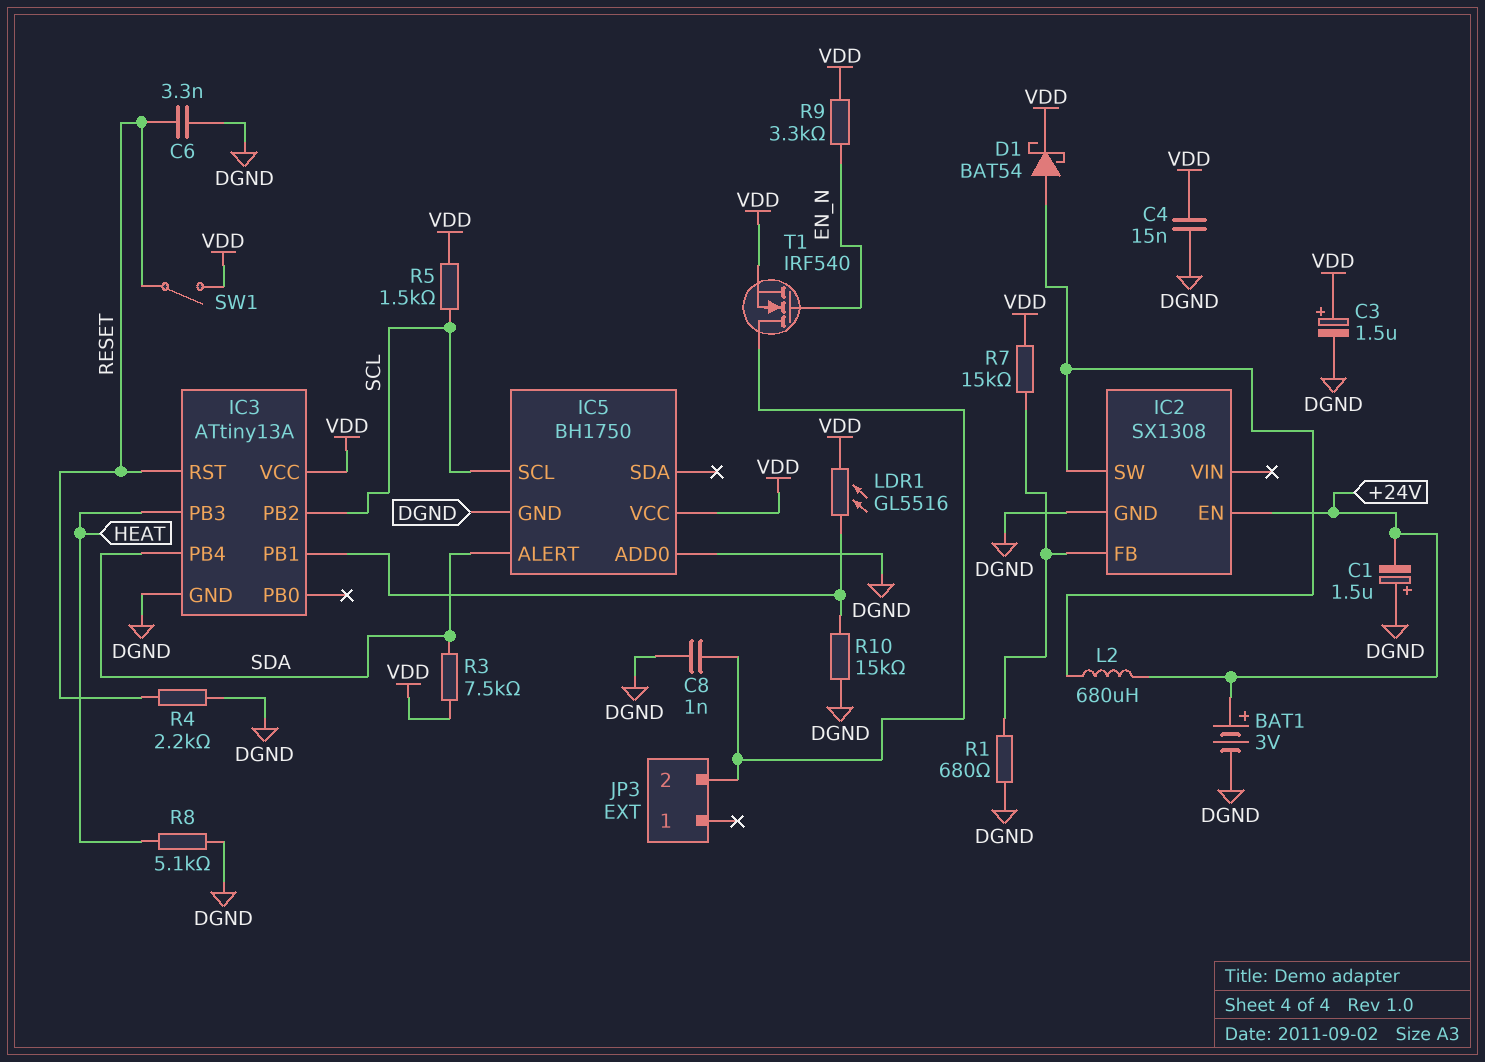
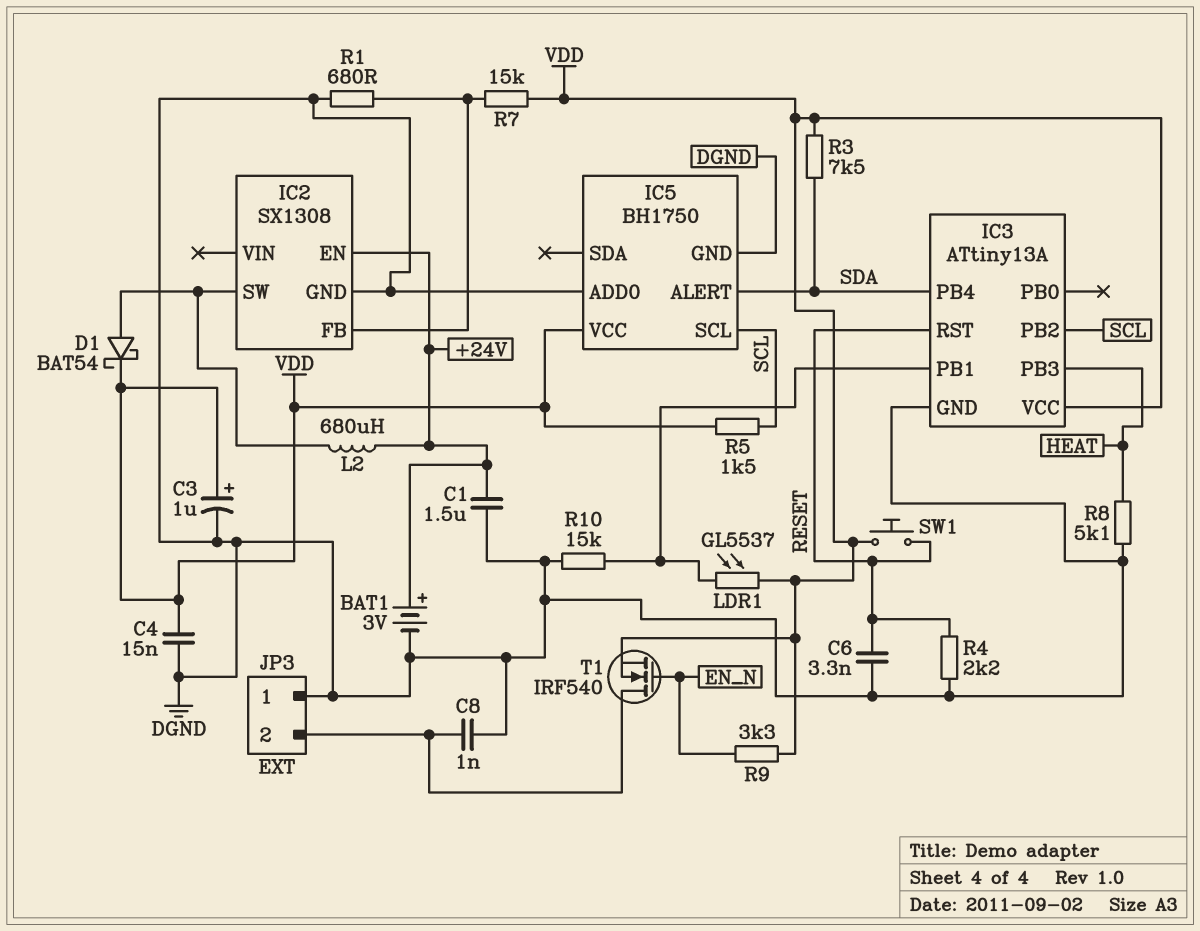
C1: 1.5uF (plus DGND, minus +24V) -> 1.5uF (+24V, DGND)
C3: 1.5uF (plus VDD, minus DGND) -> 1uF (plus VDD, minus DGND)
JP3 pin 1: none -> DGND
LDR1: GL5516 (IC3/PB1, VDD) -> GL5537 (IC3/PB1, VDD)
SW1: switch (RESET, VDD) -> button (RESET, VDD)

